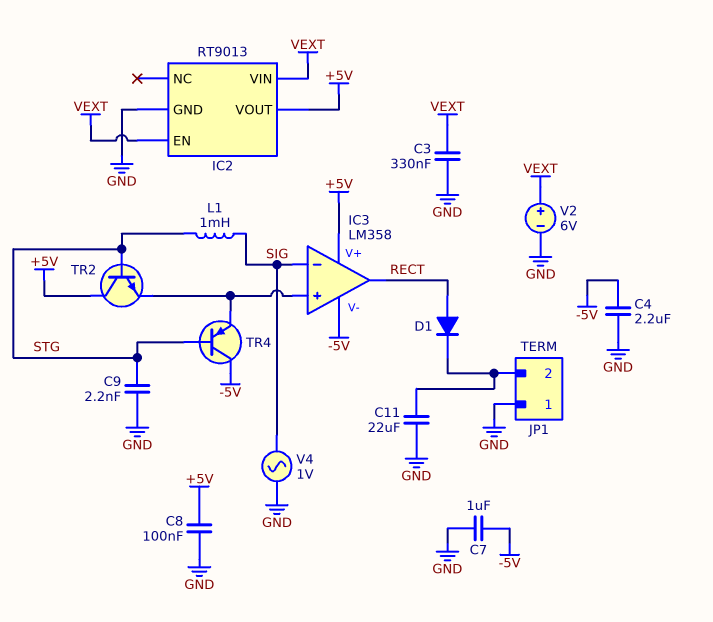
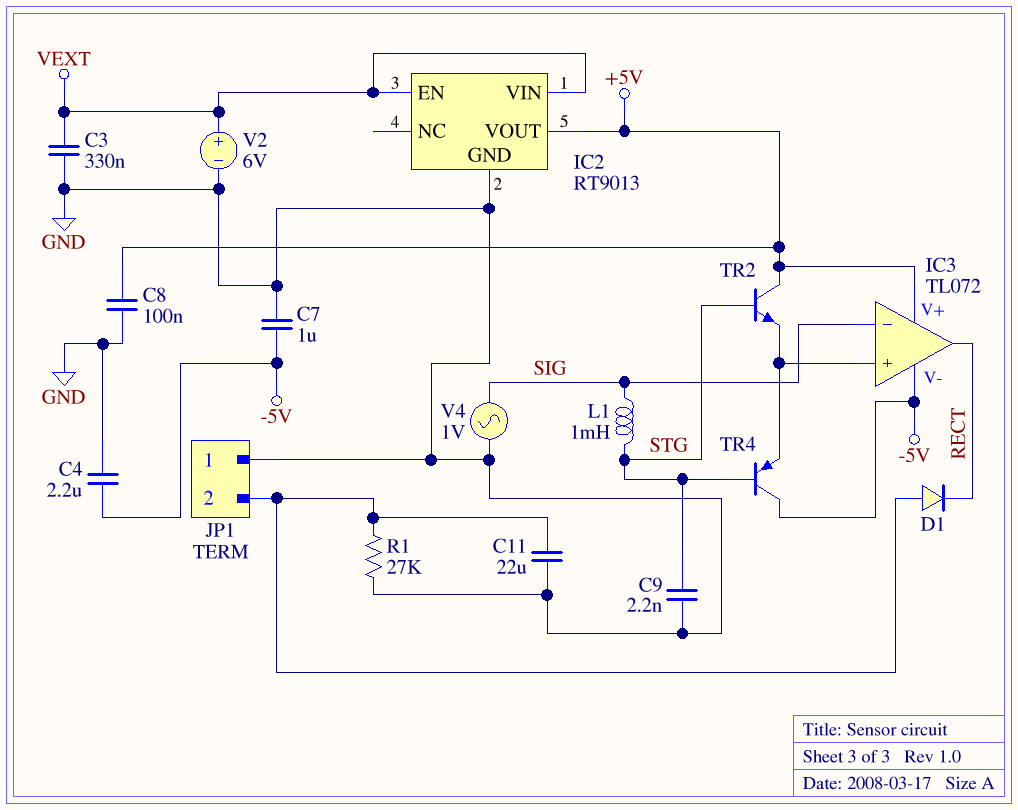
D1: diode (A RECT, K JP1/2) -> diode (A JP1/2, K RECT)
IC3: LM358 -> TL072
R1: none -> 27k (GND, JP1/2)

